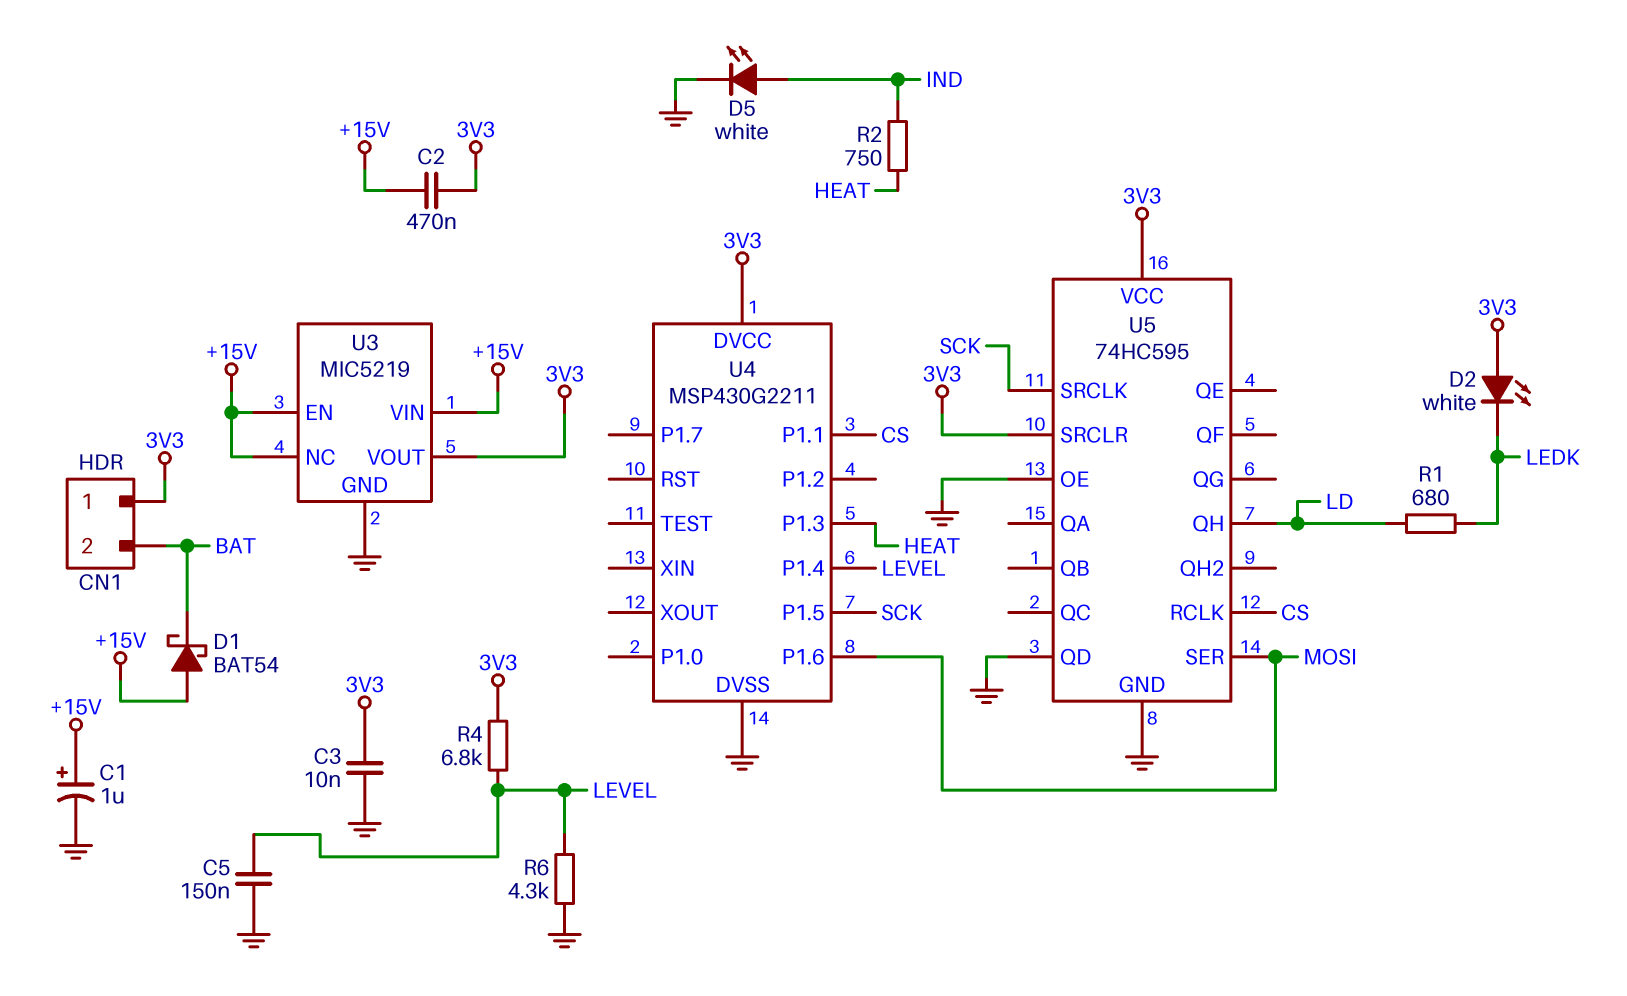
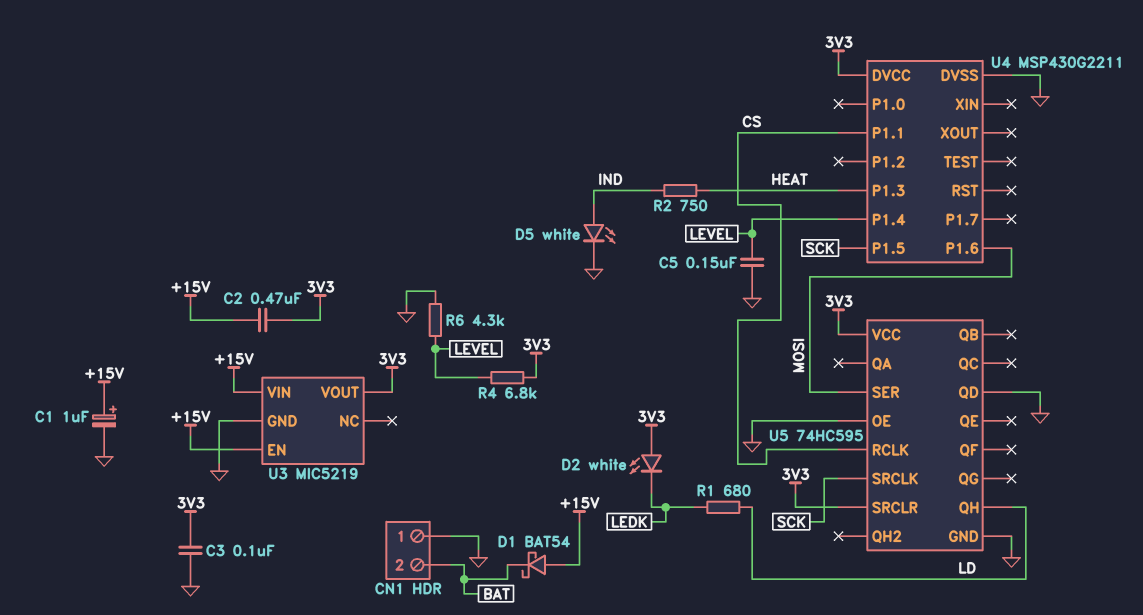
C3: 10nF (3V3, GND) -> 100nF (3V3, GND)
CN1 pin 1: 3V3 -> GND
U3 pin NC: +15V -> none

